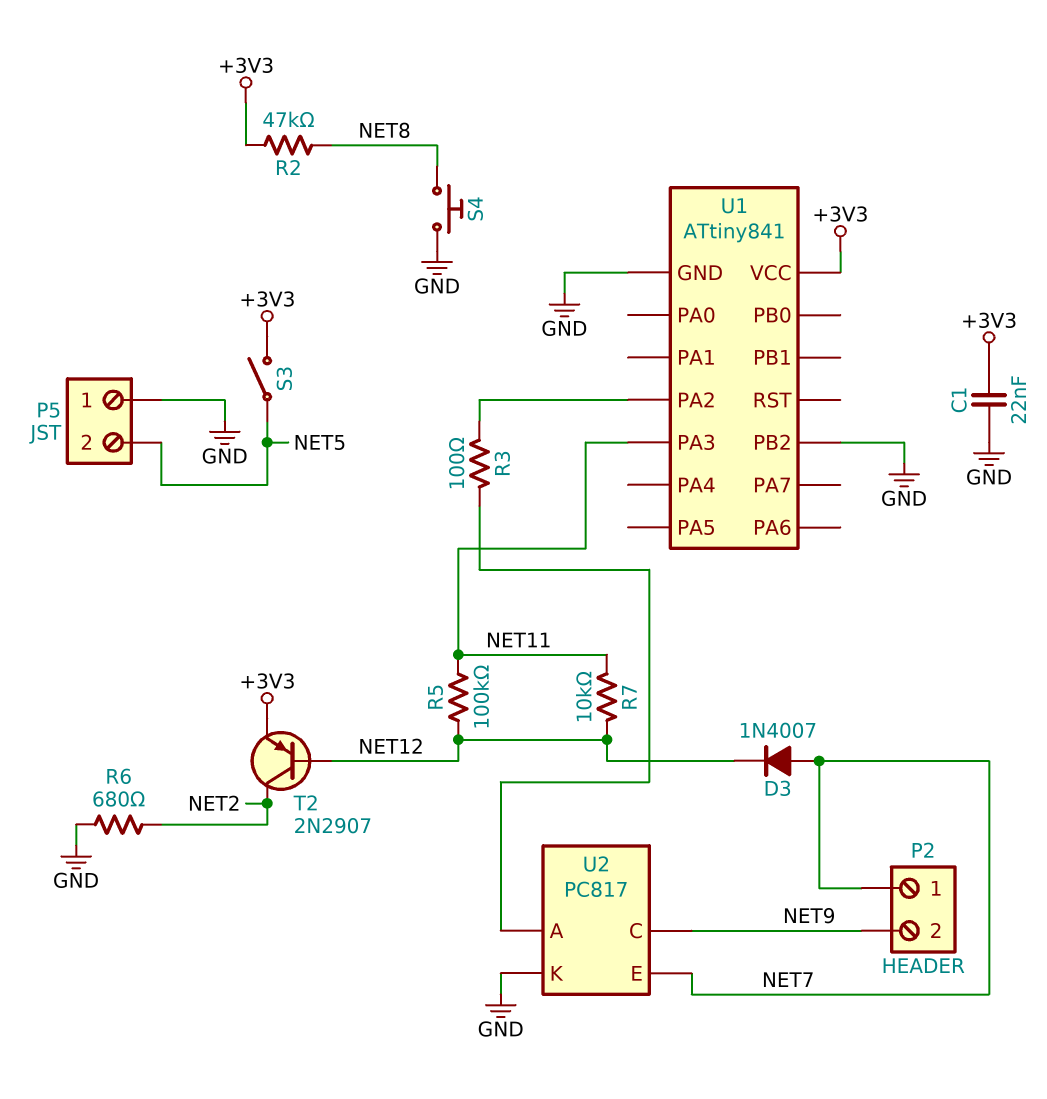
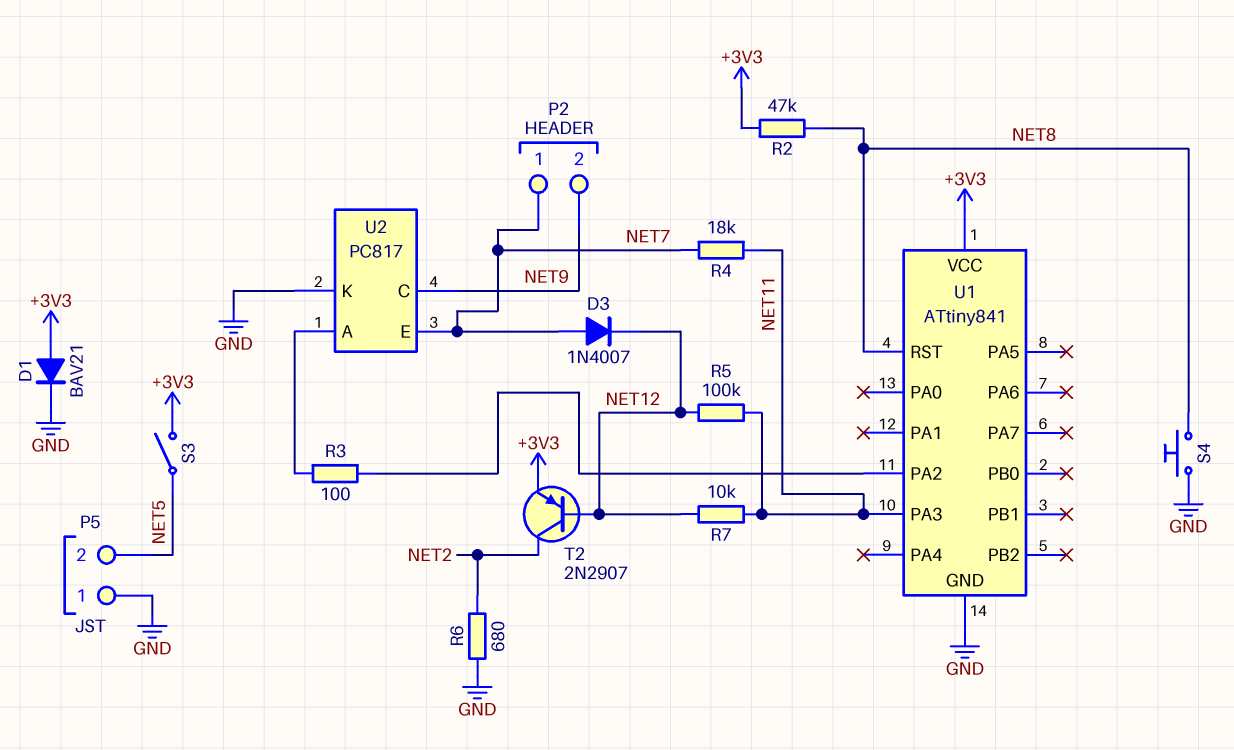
C1: 22nF (+3V3, GND) -> none
D1: none -> diode BAV21 (A +3V3, K GND)
R4: none -> 18k (NET7, NET11)
U1 pin PB2: GND -> none
U1 pin RST: none -> NET8

